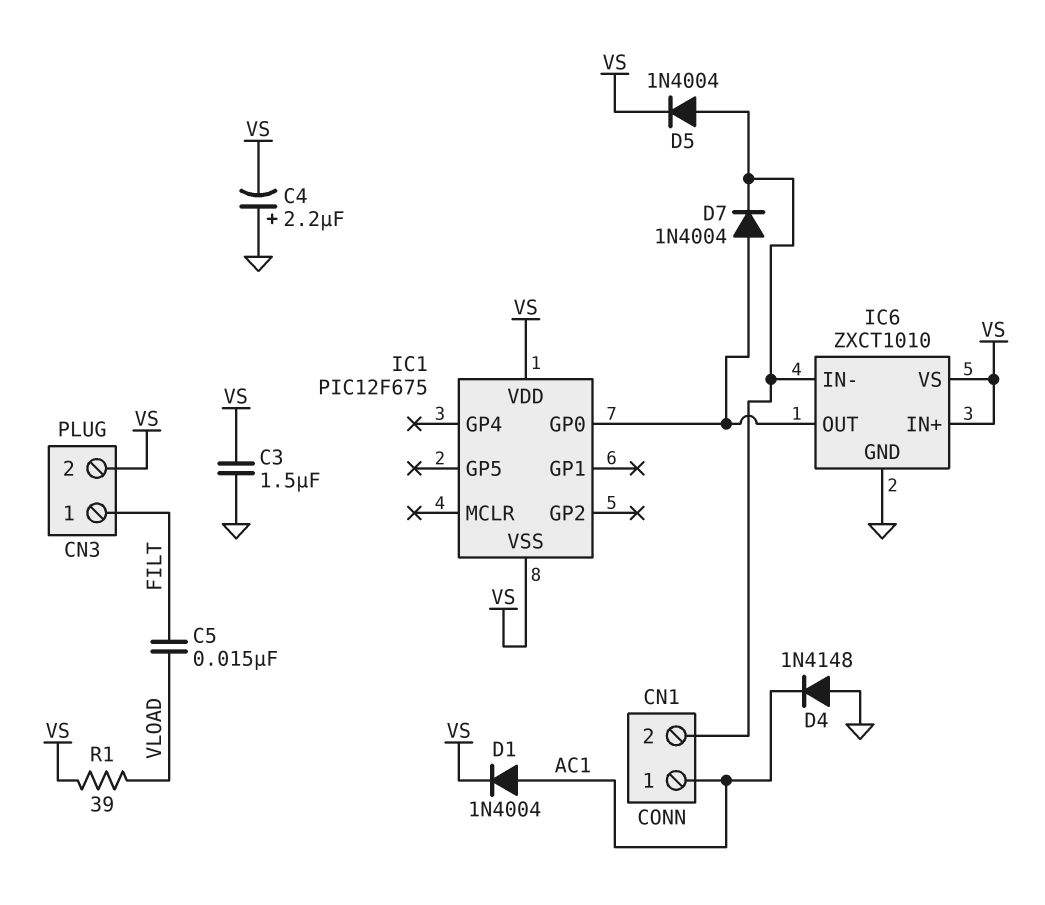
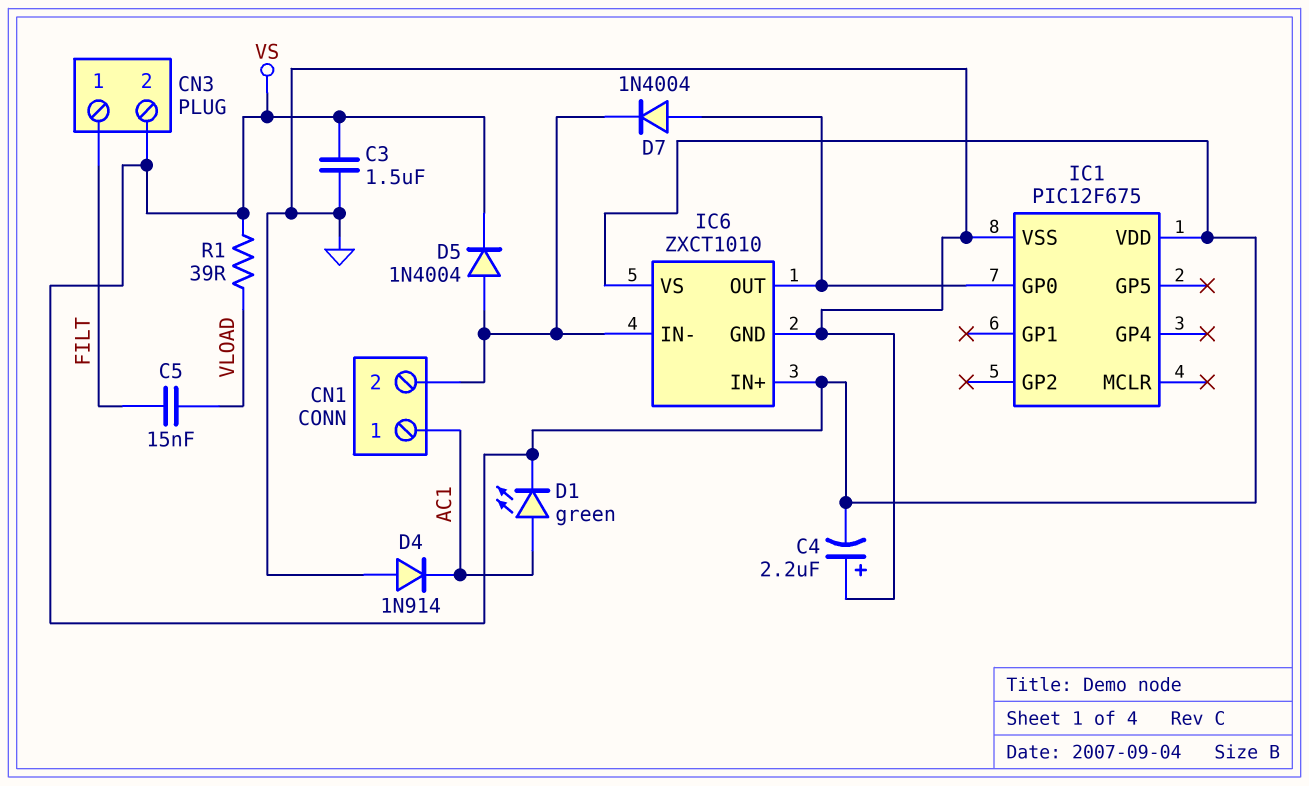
D1: diode 1N4004 (A AC1, K VS) -> LED green (A AC1, K VS)
D4: diode 1N4148 (A GND, K AC1) -> diode 1N914 (A GND, K AC1)
IC1 pin VSS: VS -> GND

